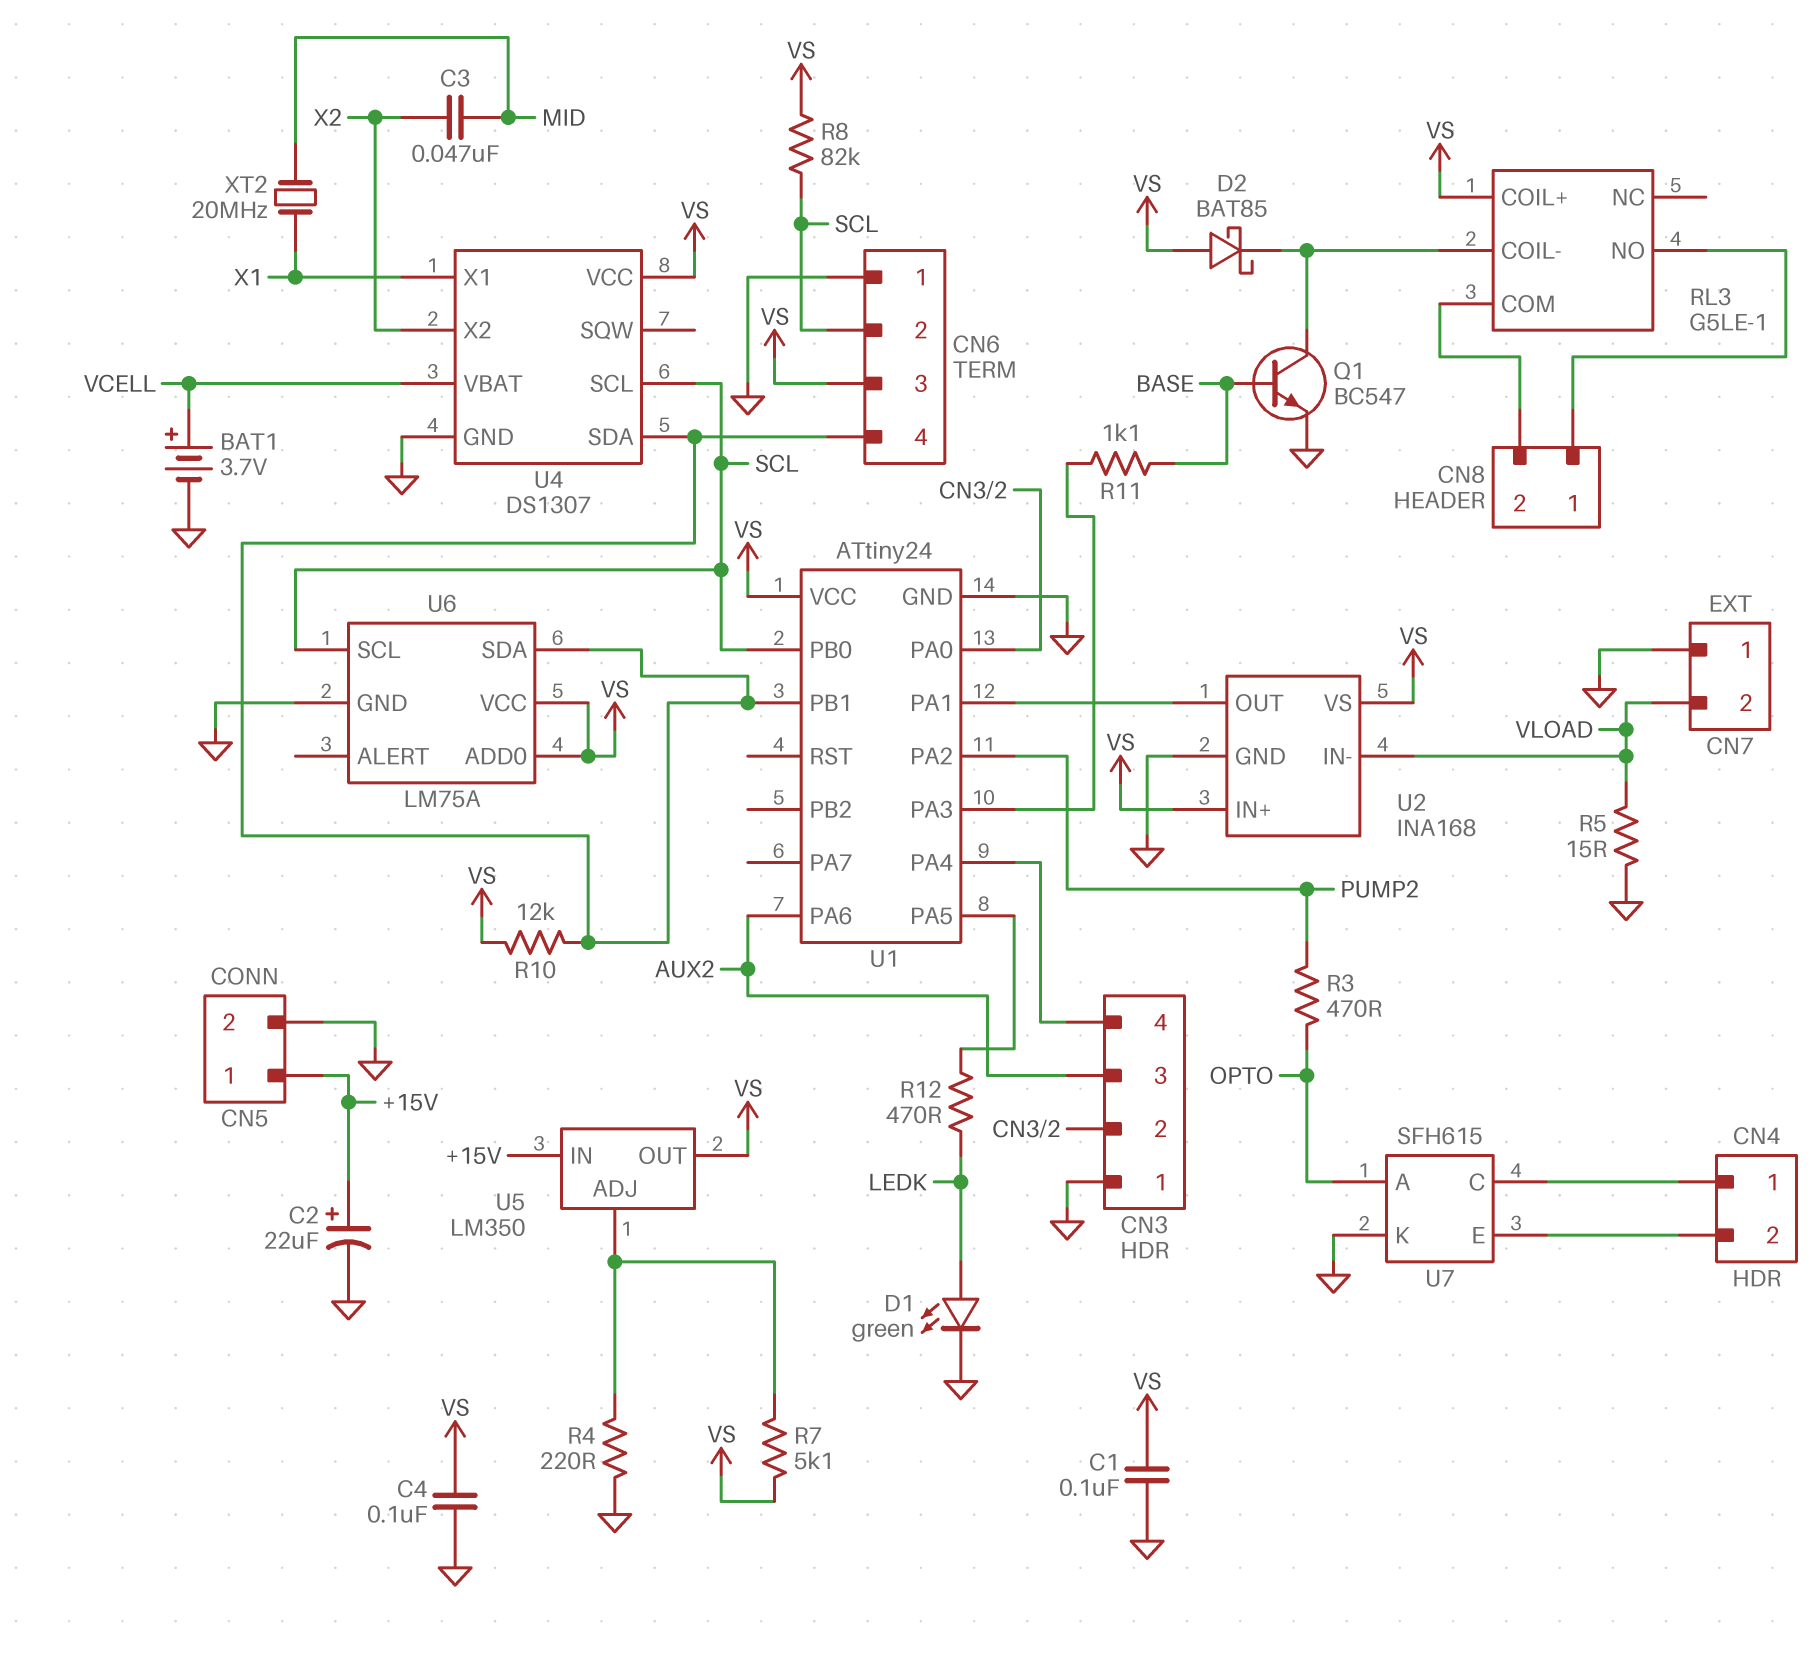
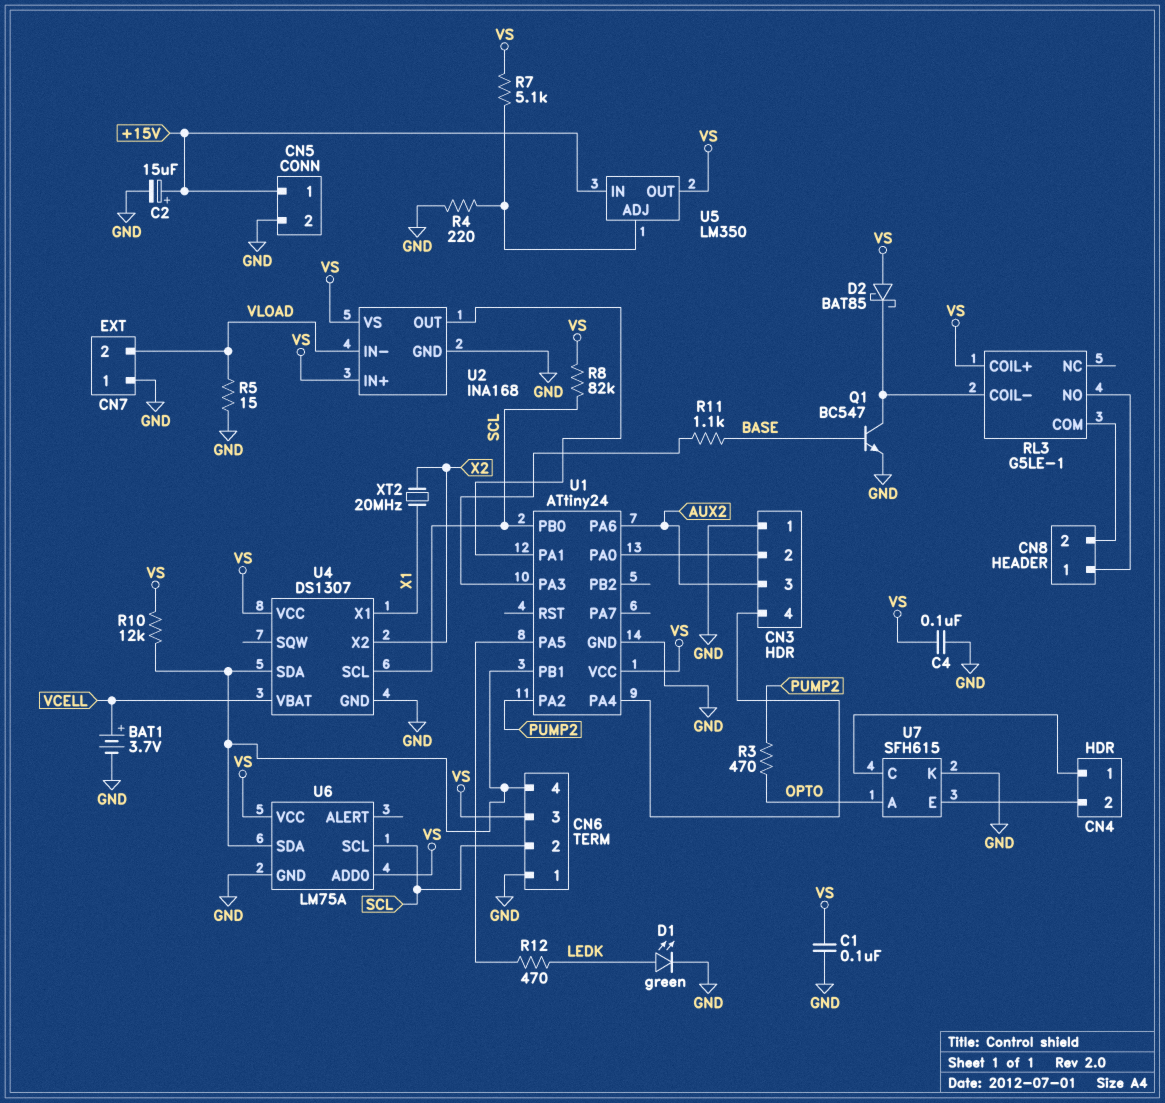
C2: 22uF (plus +15V, minus GND) -> 15uF (plus +15V, minus GND)
C3: 47nF (MID, X2) -> none
XT2: 20MHz (MID, X1) -> 20MHz (X1, X2)

